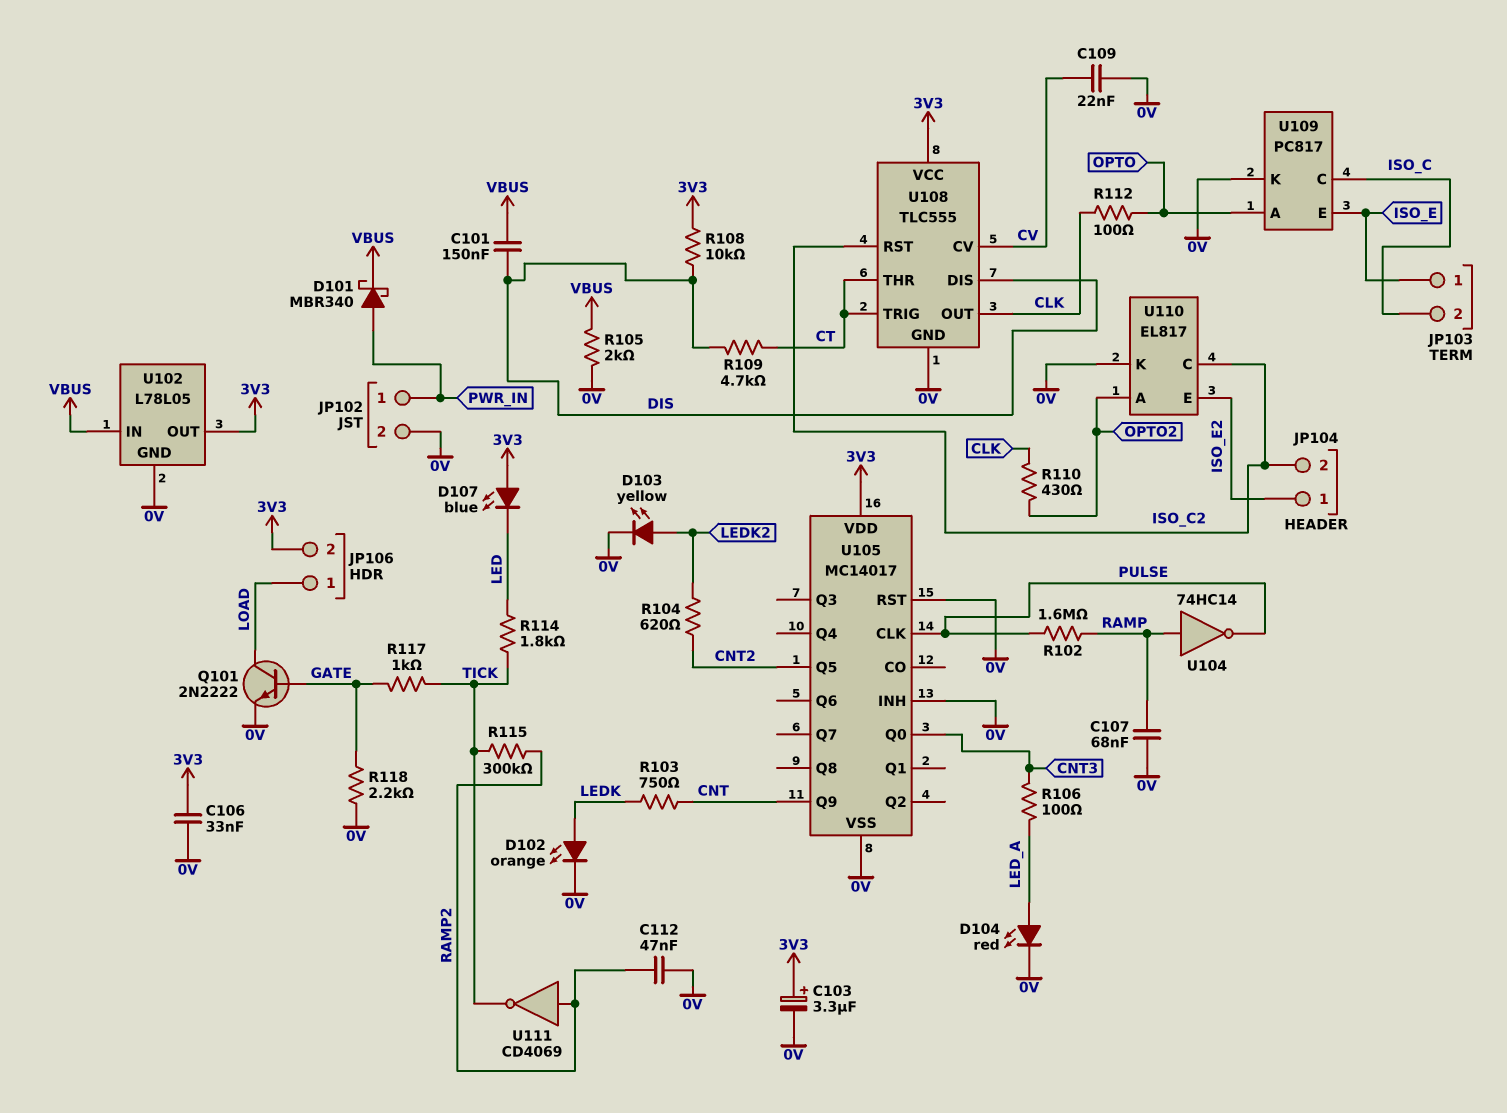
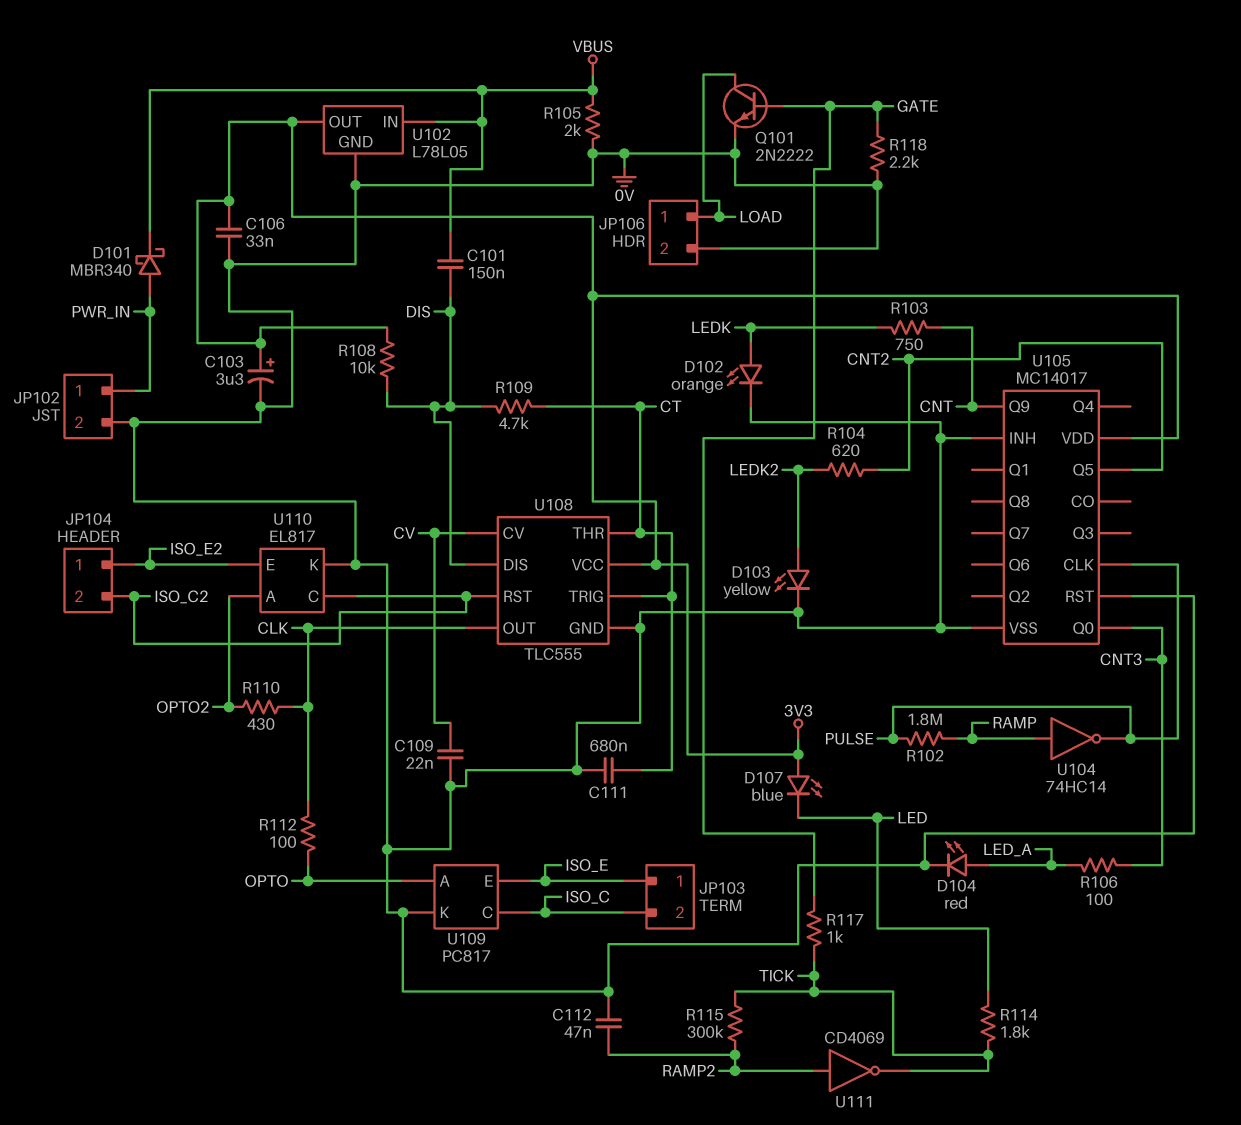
C107: 68nF (0V, RAMP) -> none
C111: none -> 680nF (0V, CT)
JP106 pin 2: 3V3 -> 0V
R102: 1.6M (PULSE, RAMP) -> 1.8M (PULSE, RAMP)

